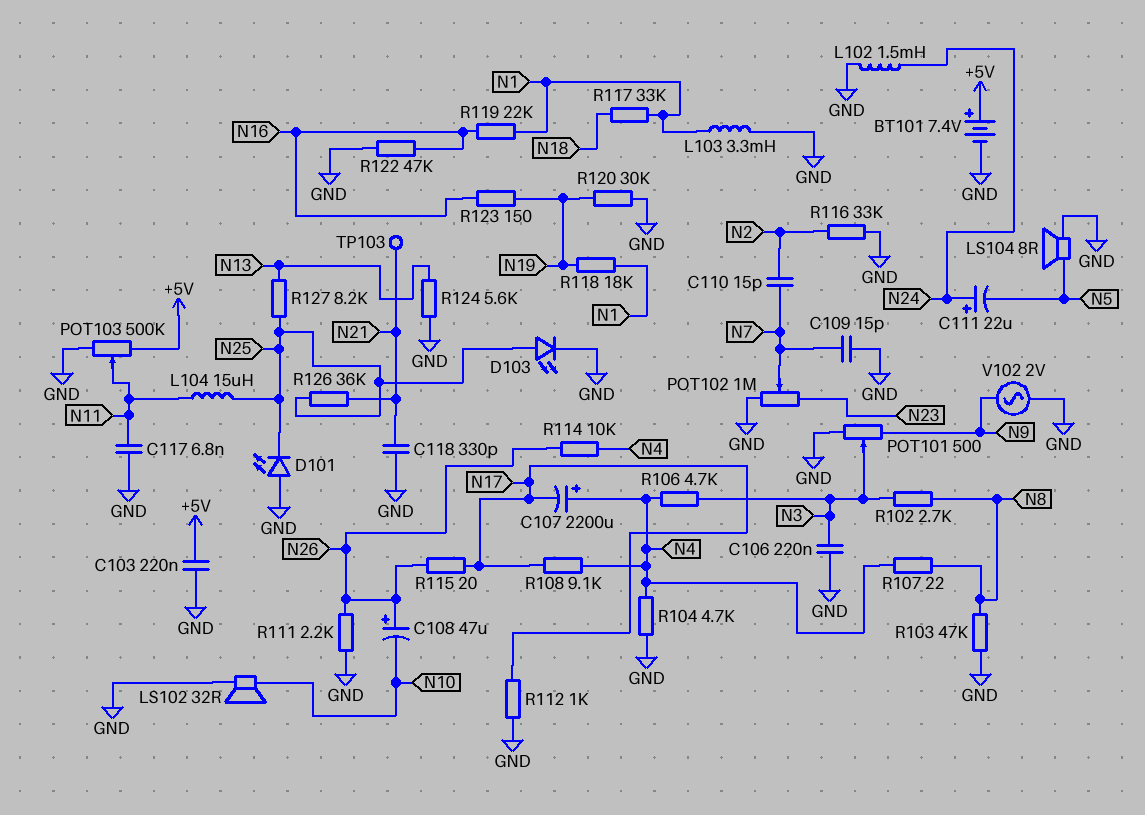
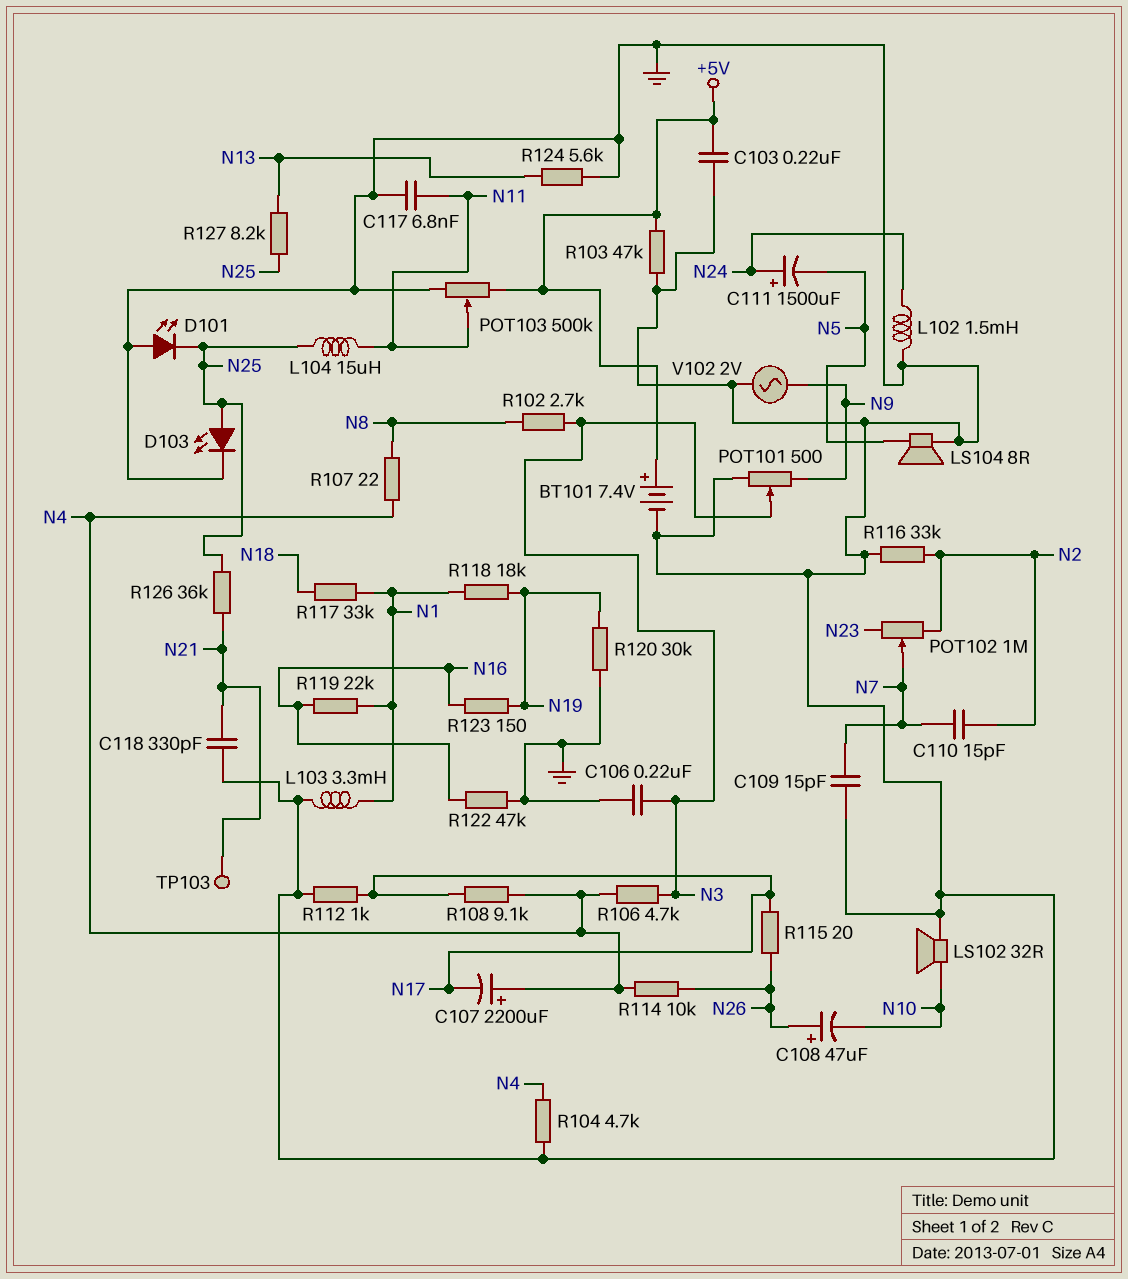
C111: 22uF (plus N24, minus N5) -> 1500uF (plus N24, minus N5)
POT102: 1M (GND, N23, wiper N7) -> 1M (N2, N23, wiper N7)
R103: 47k (GND, N8) -> 47k (+5V, GND)
R111: 2.2k (GND, N26) -> none

